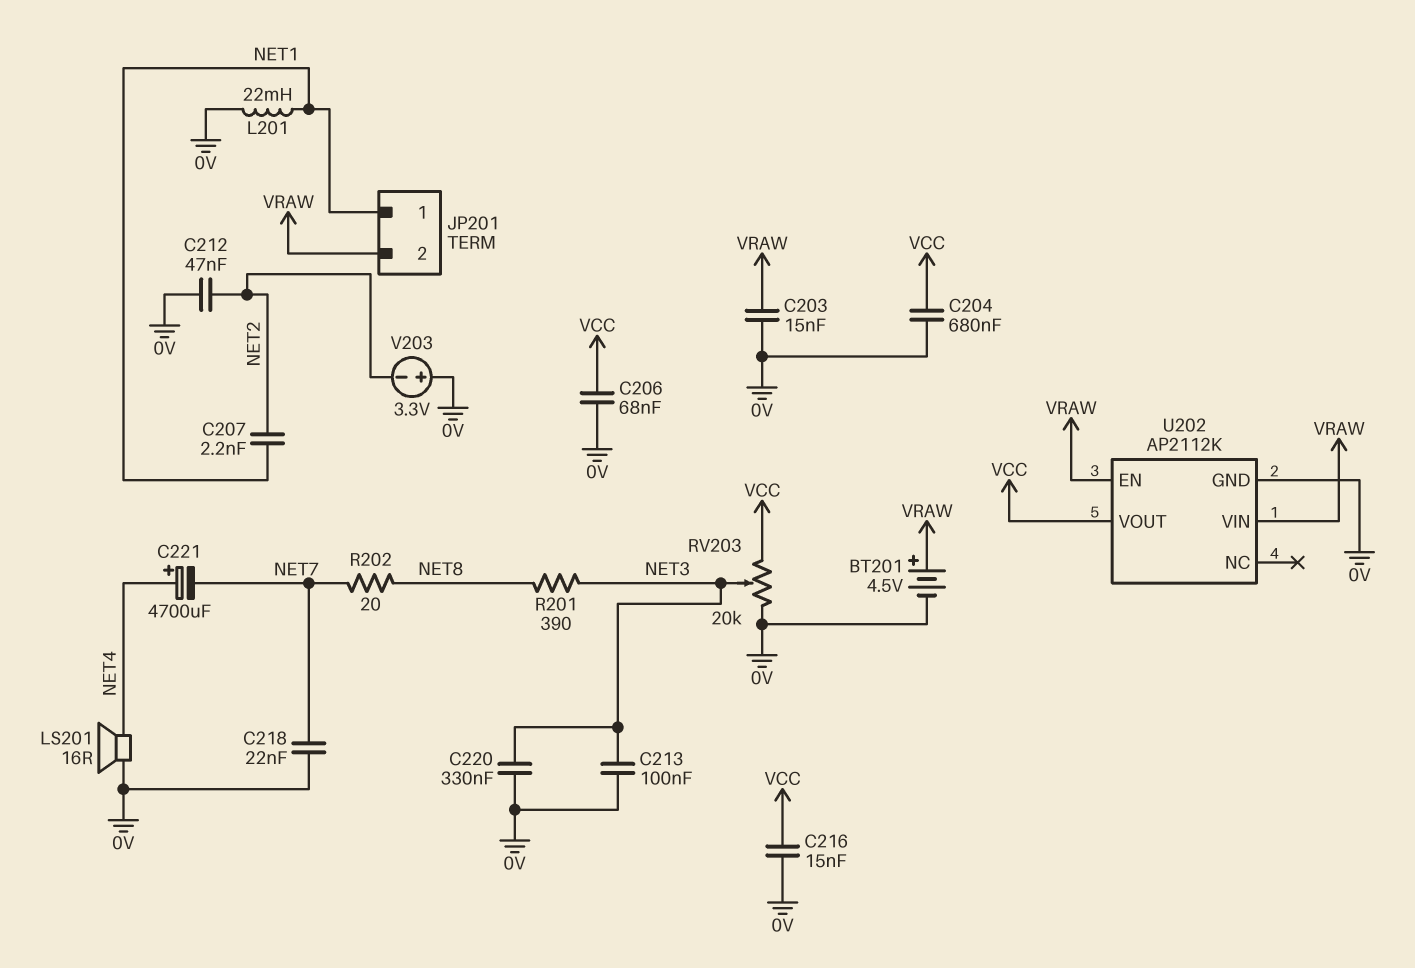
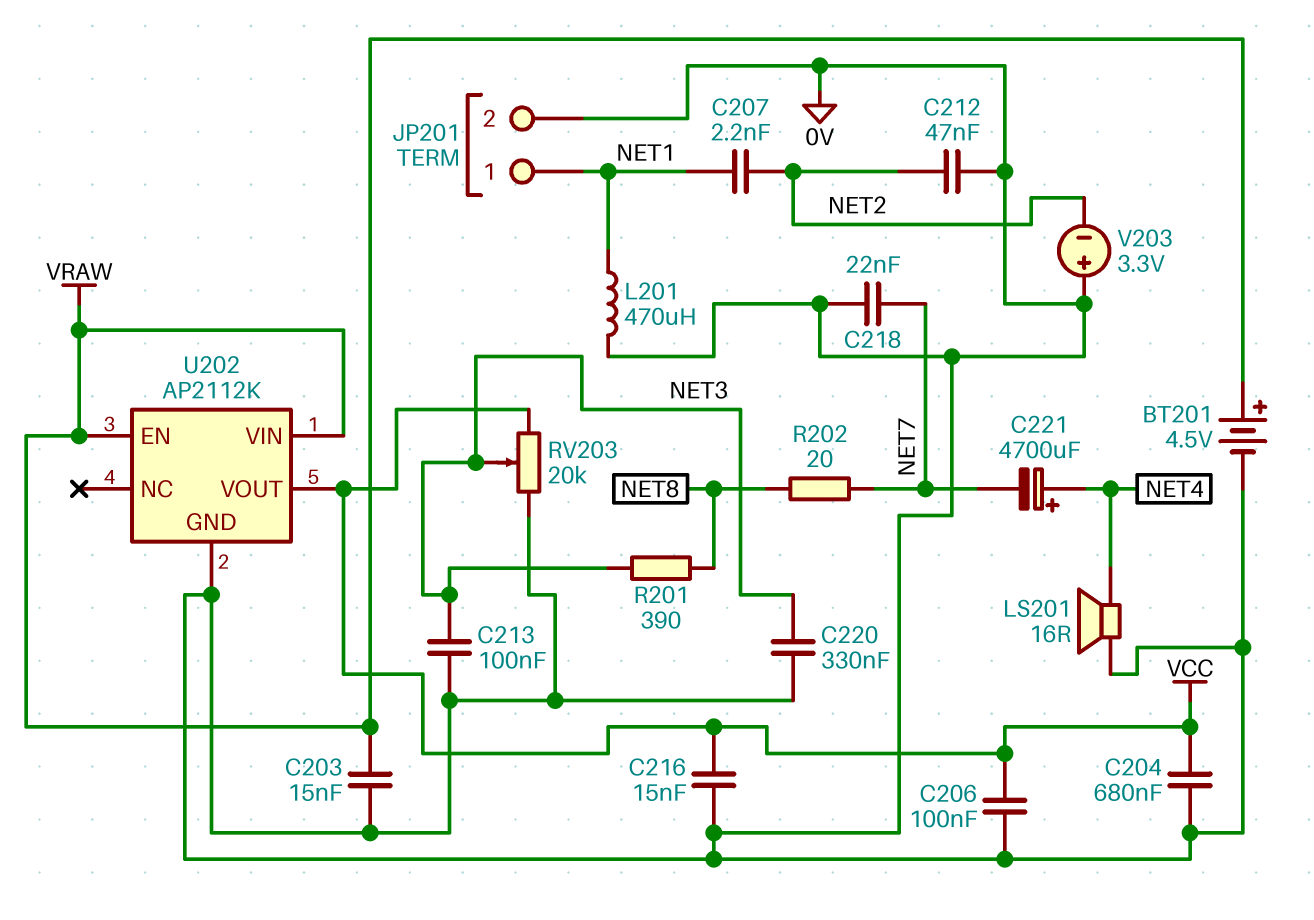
C206: 68nF (0V, VCC) -> 100nF (0V, VCC)
JP201 pin 2: VRAW -> 0V
L201: 22mH (0V, NET1) -> 470uH (0V, NET1)

